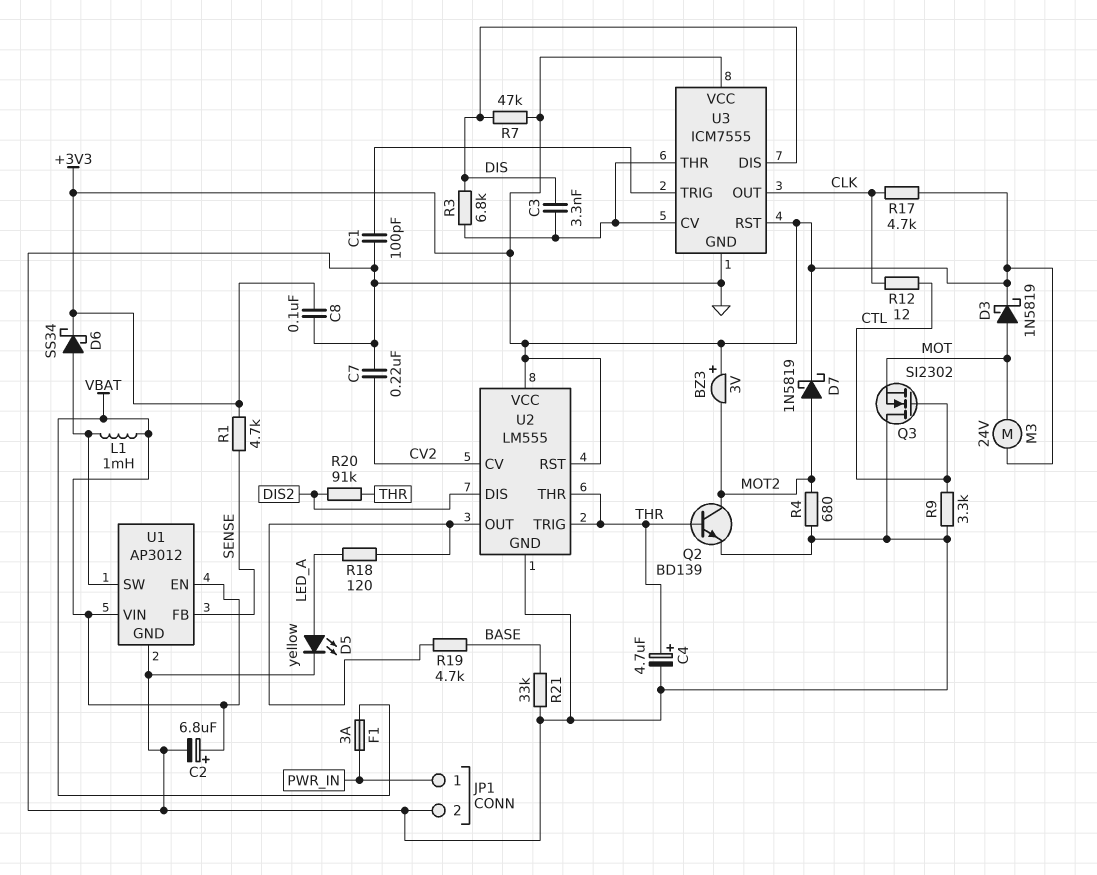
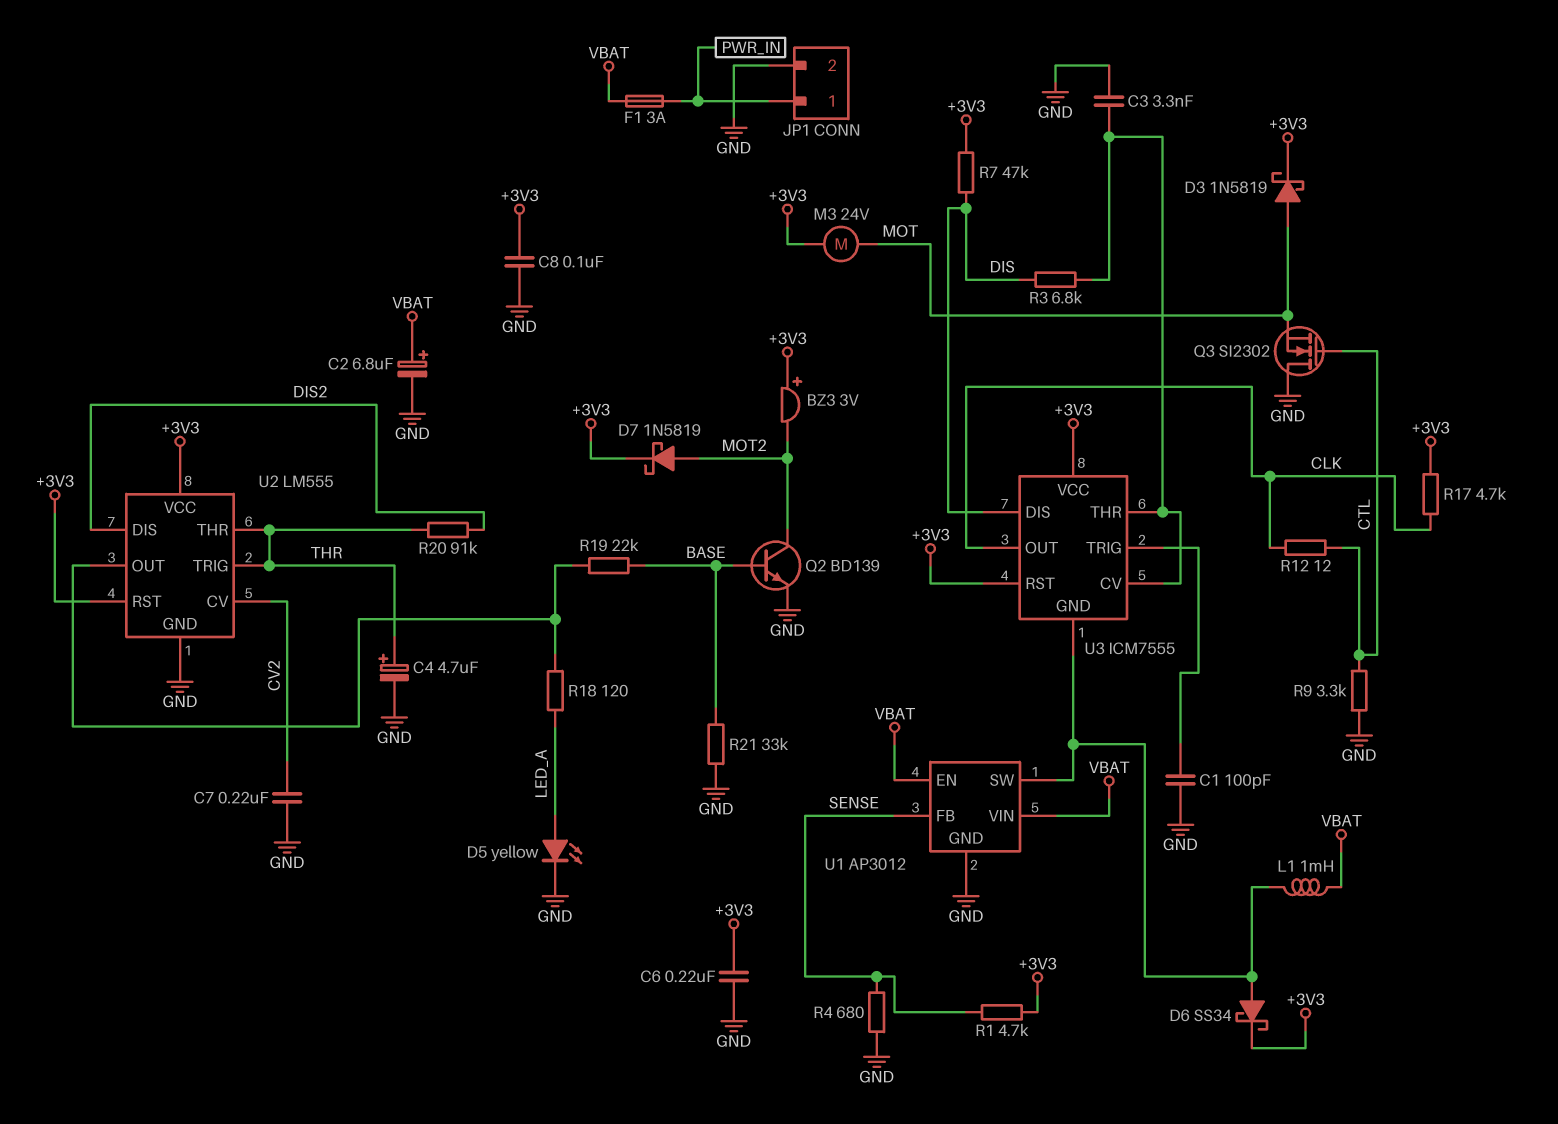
C3: 3.3nF (DIS, U3/CV) -> 3.3nF (GND, U3/CV)
C6: none -> 220nF (+3V3, GND)
Q2: NPN BD139 (B THR, C MOT2, E GND) -> NPN BD139 (B BASE, C MOT2, E GND)
R4: 680 (GND, MOT2) -> 680 (GND, SENSE)
R19: 4.7k (BASE, U2/OUT) -> 22k (BASE, U2/OUT)
U3 pin GND: GND -> U1/SW

